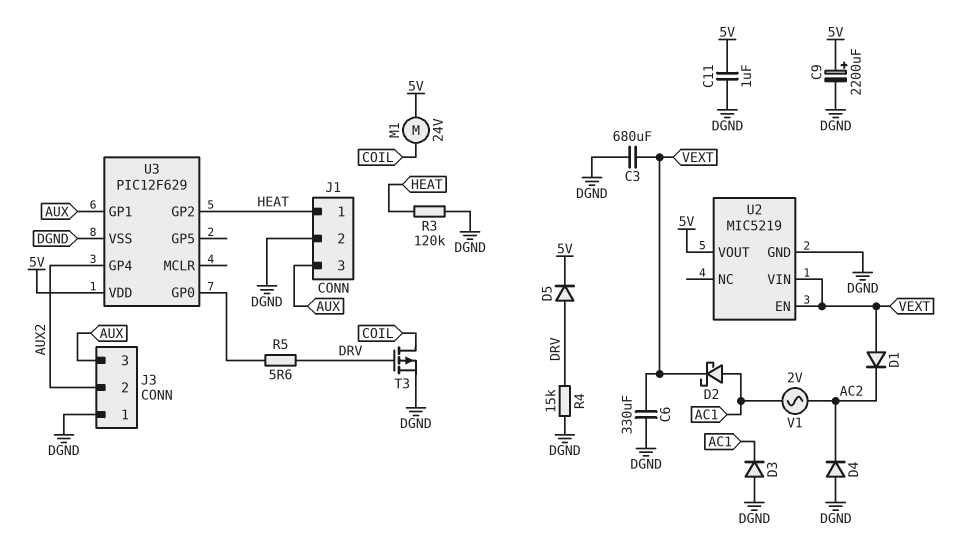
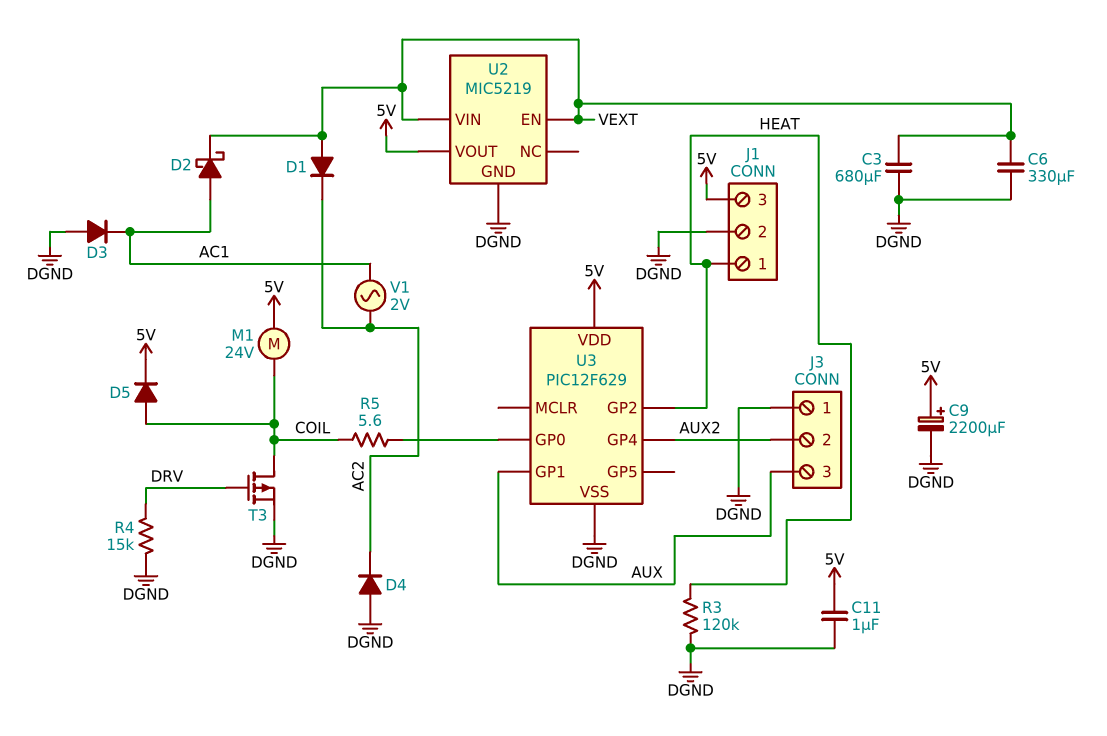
D5: diode (A DRV, K 5V) -> diode (A COIL, K 5V)
J1 pin 3: AUX -> 5V
R5: 5.6 (DRV, U3/GP0) -> 5.6 (COIL, U3/GP0)

